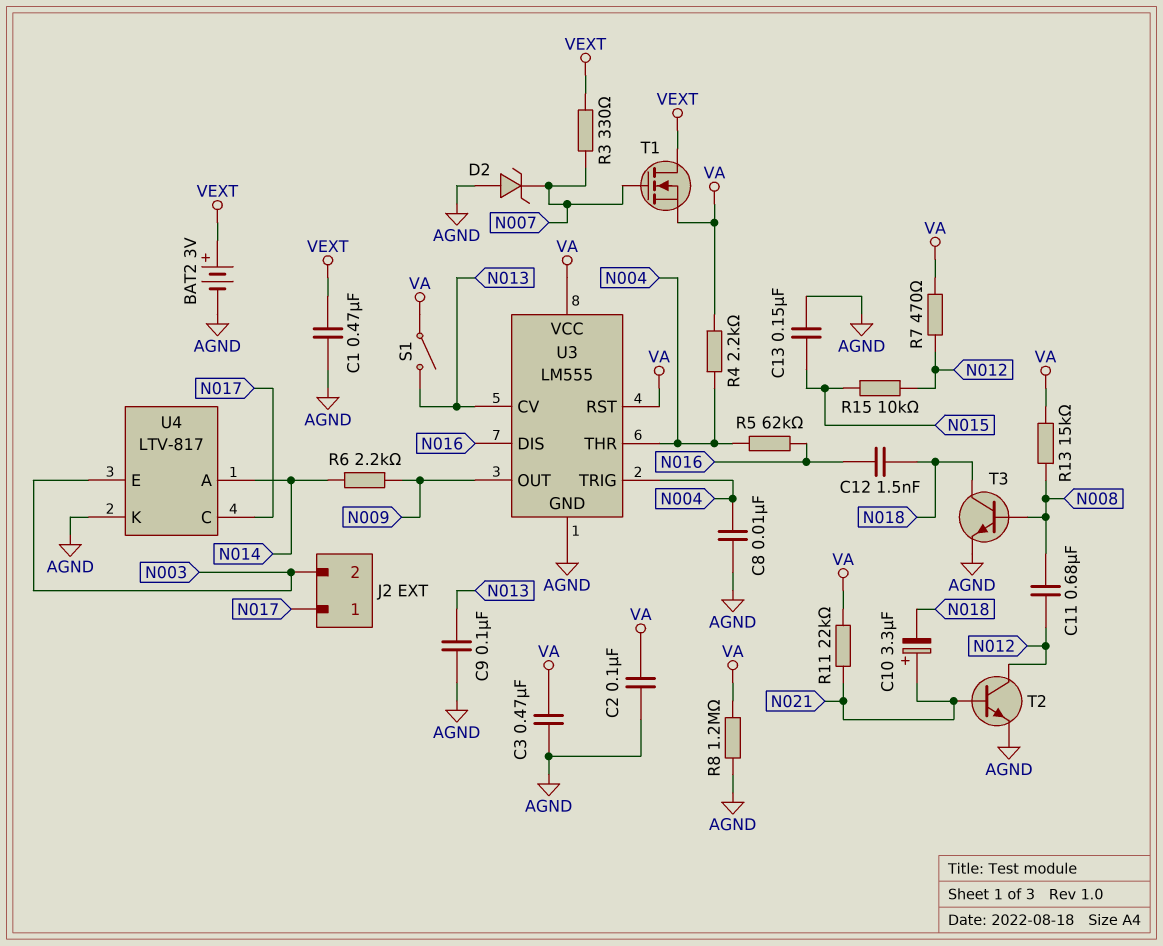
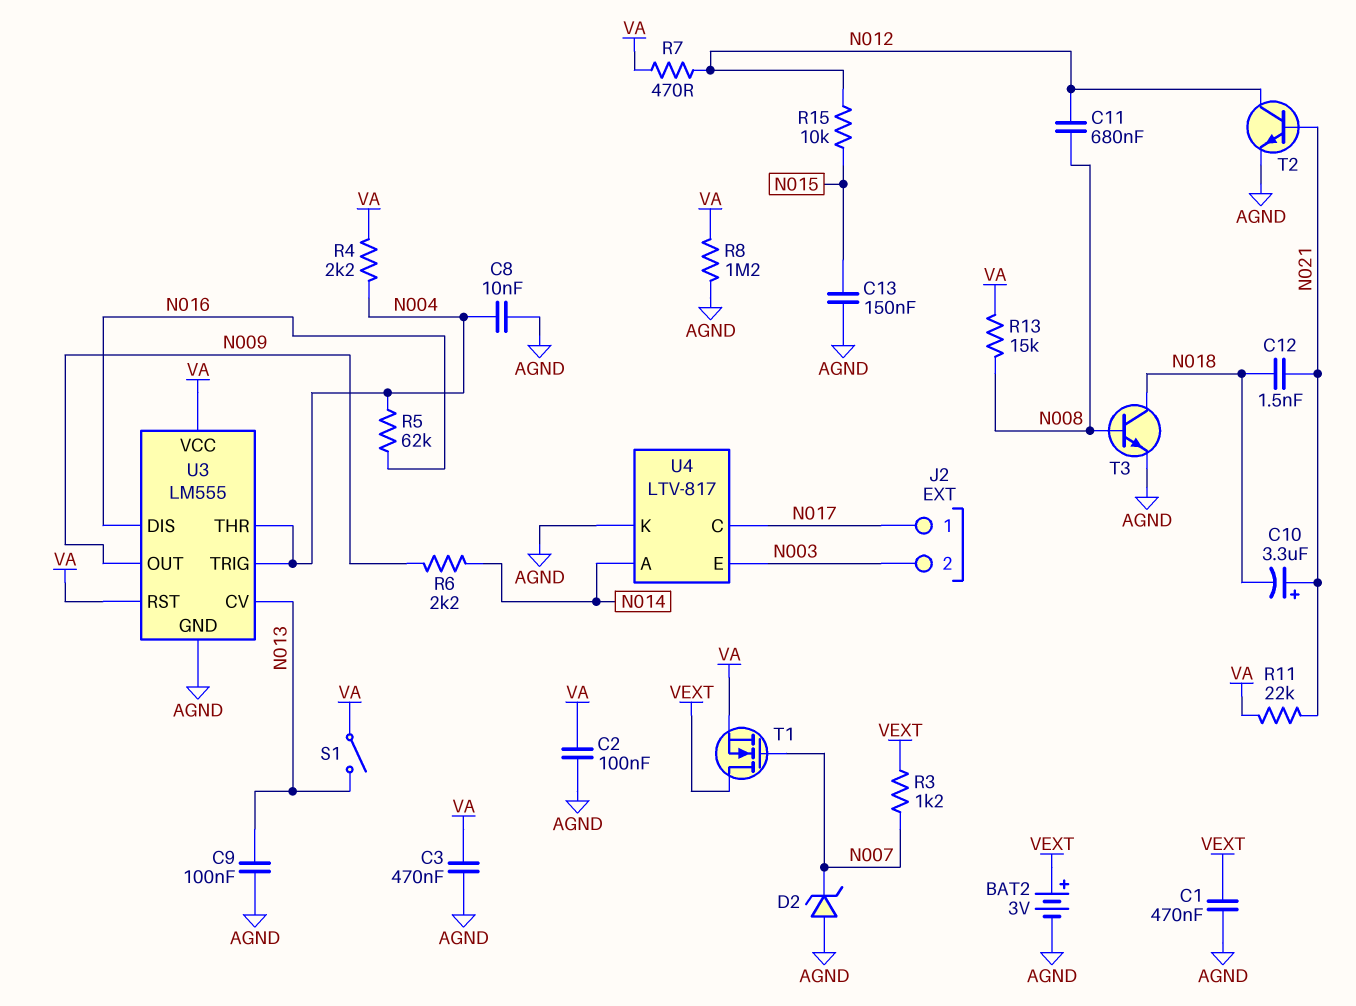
C12: 1.5nF (N016, N018) -> 1.5nF (N018, N021)
R3: 330 (N007, VEXT) -> 1.2k (N007, VEXT)

